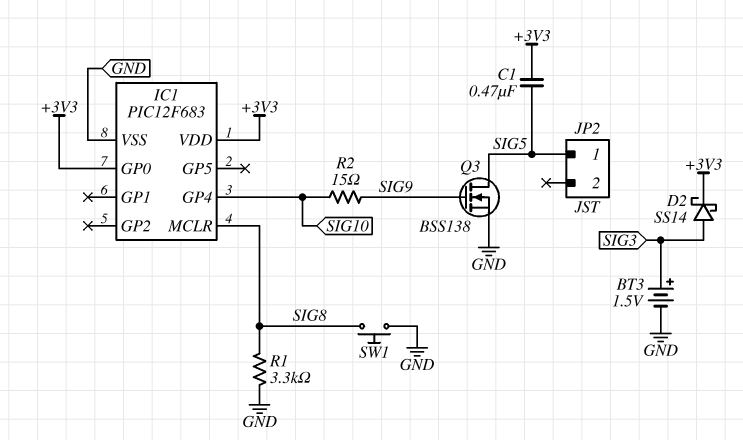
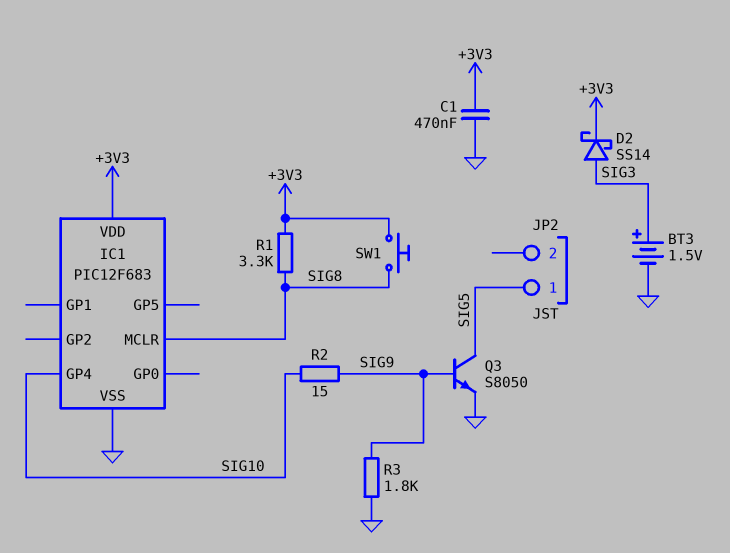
C1: 470nF (+3V3, SIG5) -> 470nF (+3V3, GND)
IC1 pin GP0: +3V3 -> none
Q3: NMOS BSS138 (G SIG9, D SIG5, S GND) -> NPN S8050 (B SIG9, C SIG5, E GND)
R1: 3.3k (GND, SIG8) -> 3.3k (+3V3, SIG8)
R3: none -> 1.8k (GND, SIG9)
SW1: button (GND, SIG8) -> button (+3V3, SIG8)

